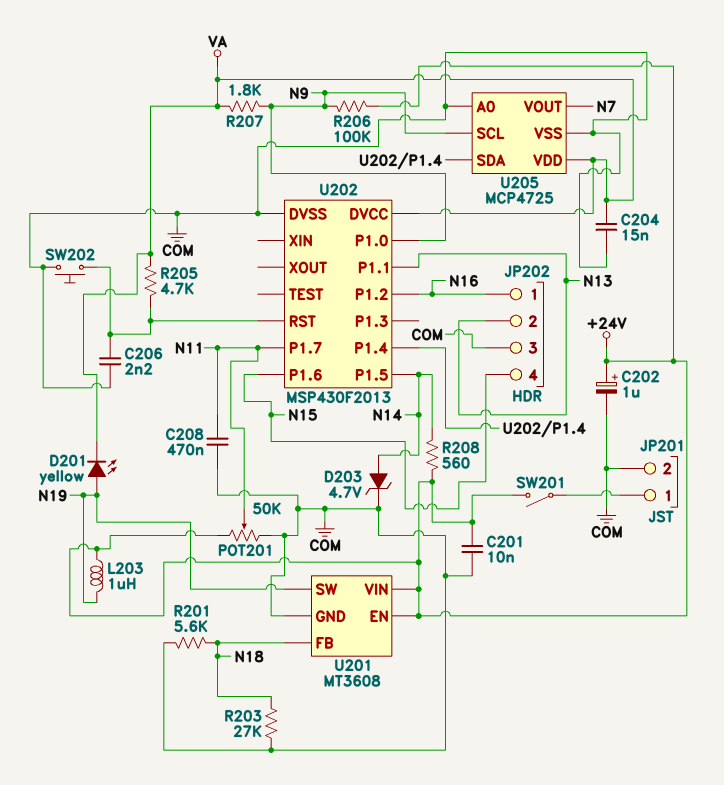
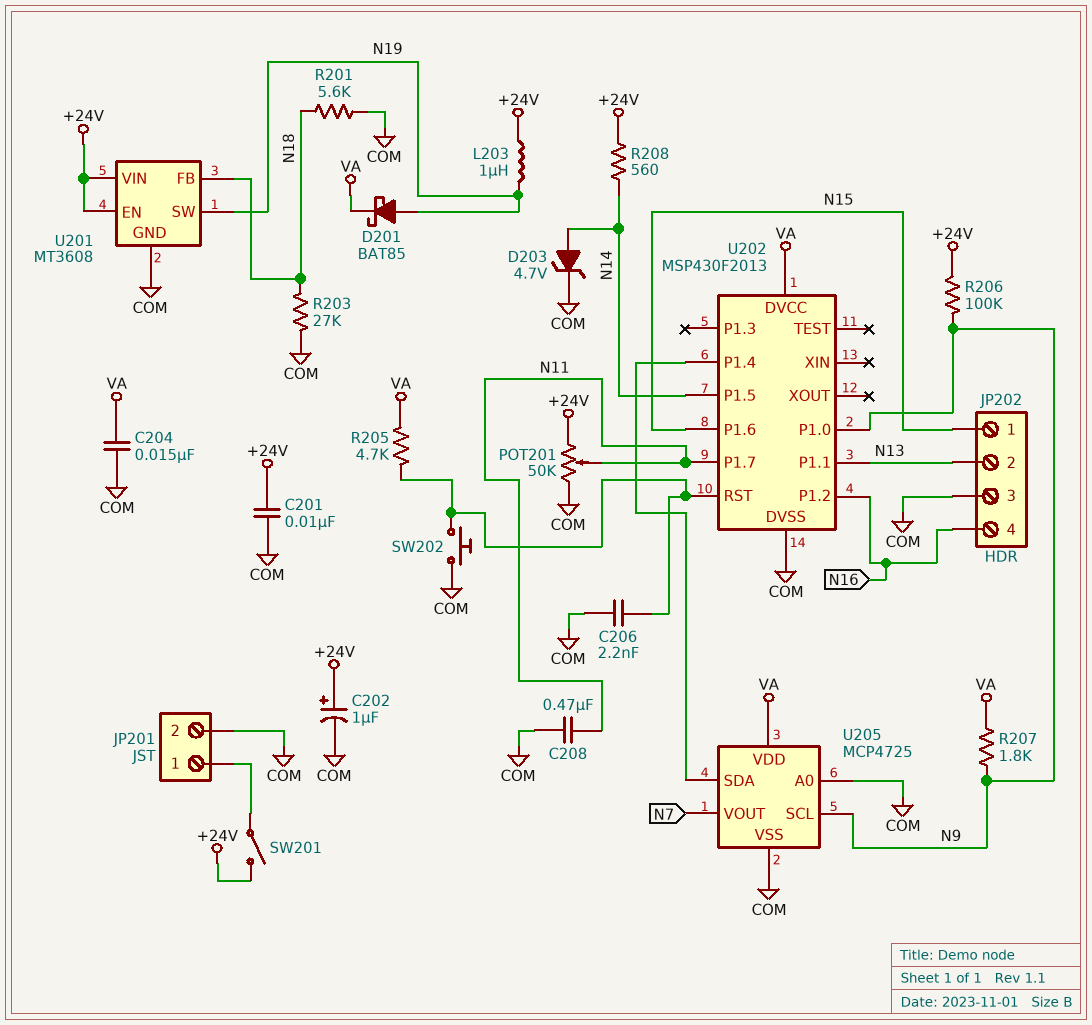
D201: LED yellow (A N19, K VA) -> schottky BAT85 (A N19, K VA)
JP202 pin 1: N16 -> N15
JP202 pin 4: N15 -> N16

